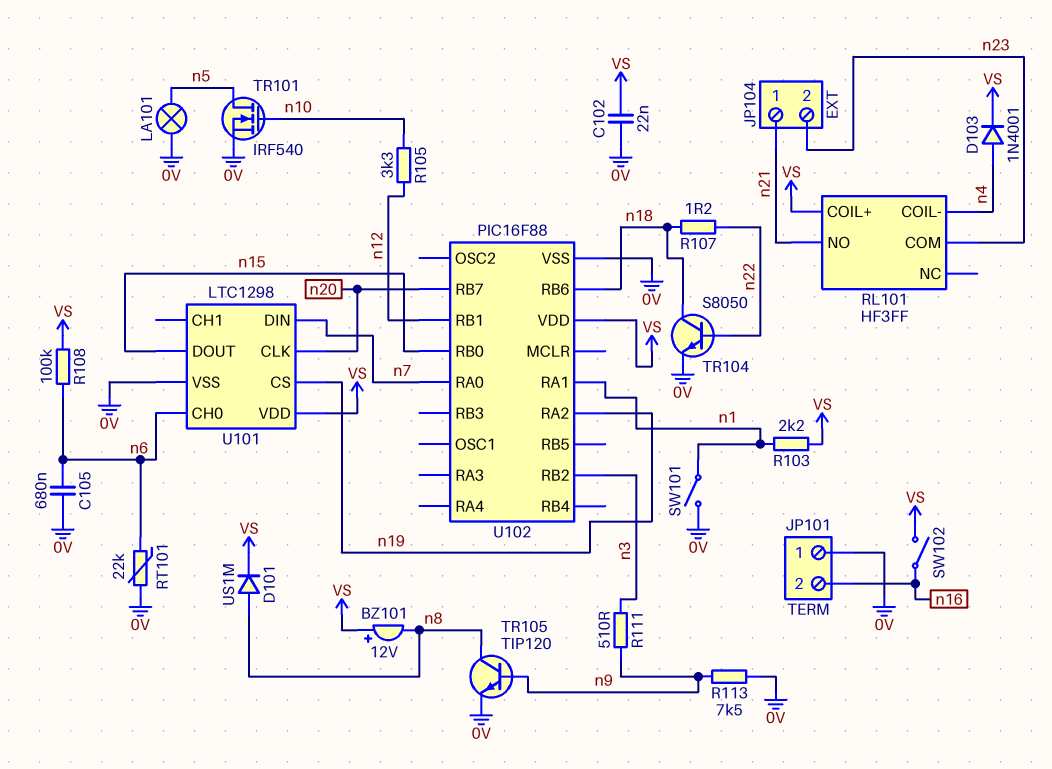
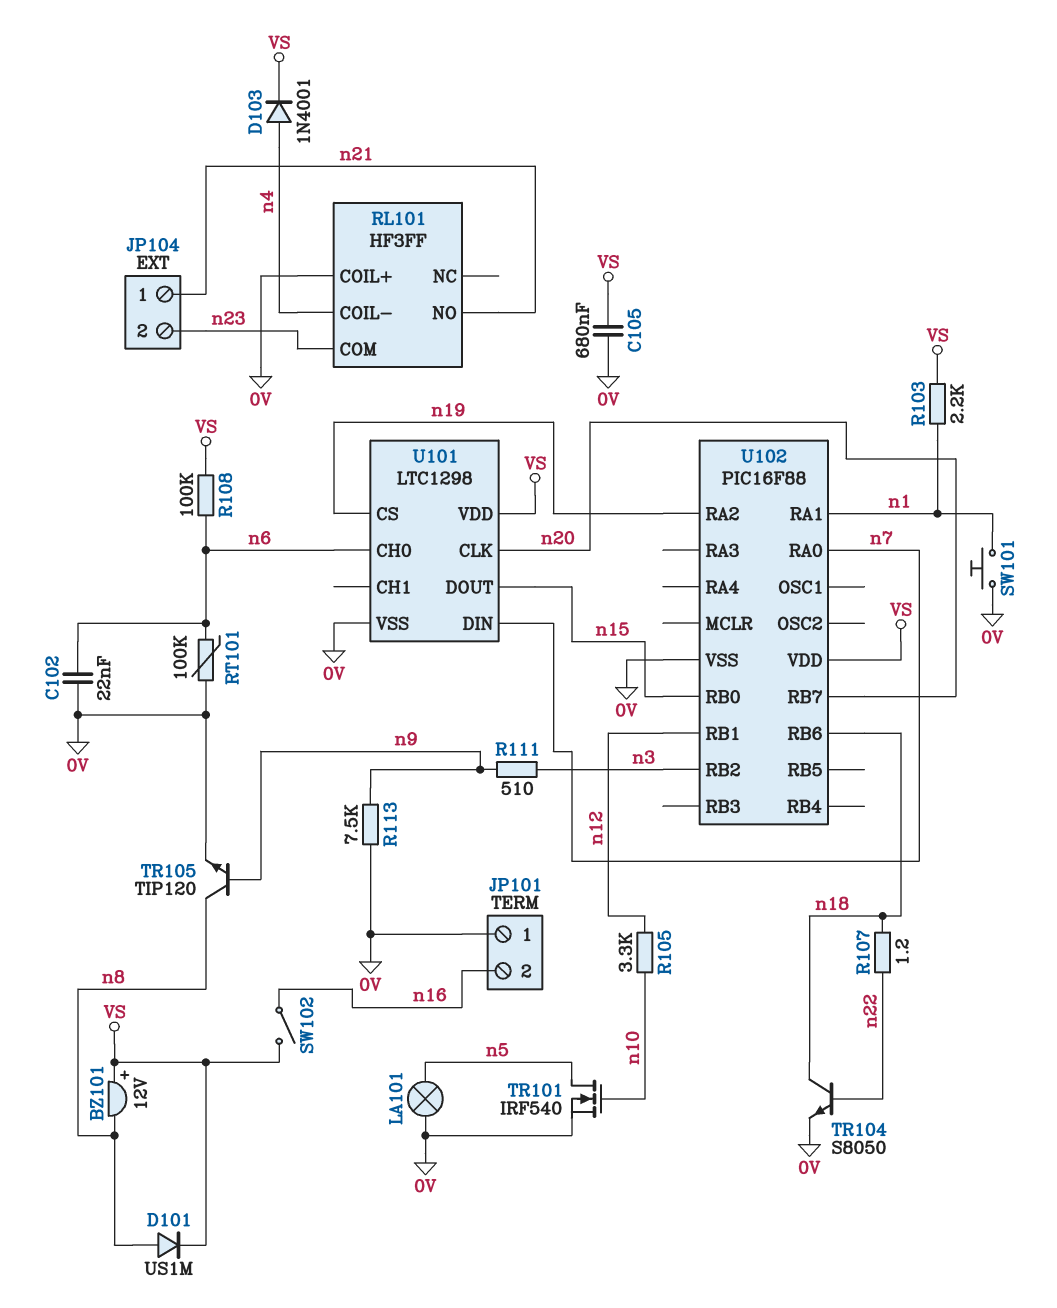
C102: 22nF (0V, VS) -> 22nF (0V, n6)
C105: 680nF (0V, n6) -> 680nF (0V, VS)
RL101 pin COIL+: VS -> 0V
RT101: 22k (0V, n6) -> 100k (0V, n6)
SW101: switch (0V, n1) -> button (0V, n1)

